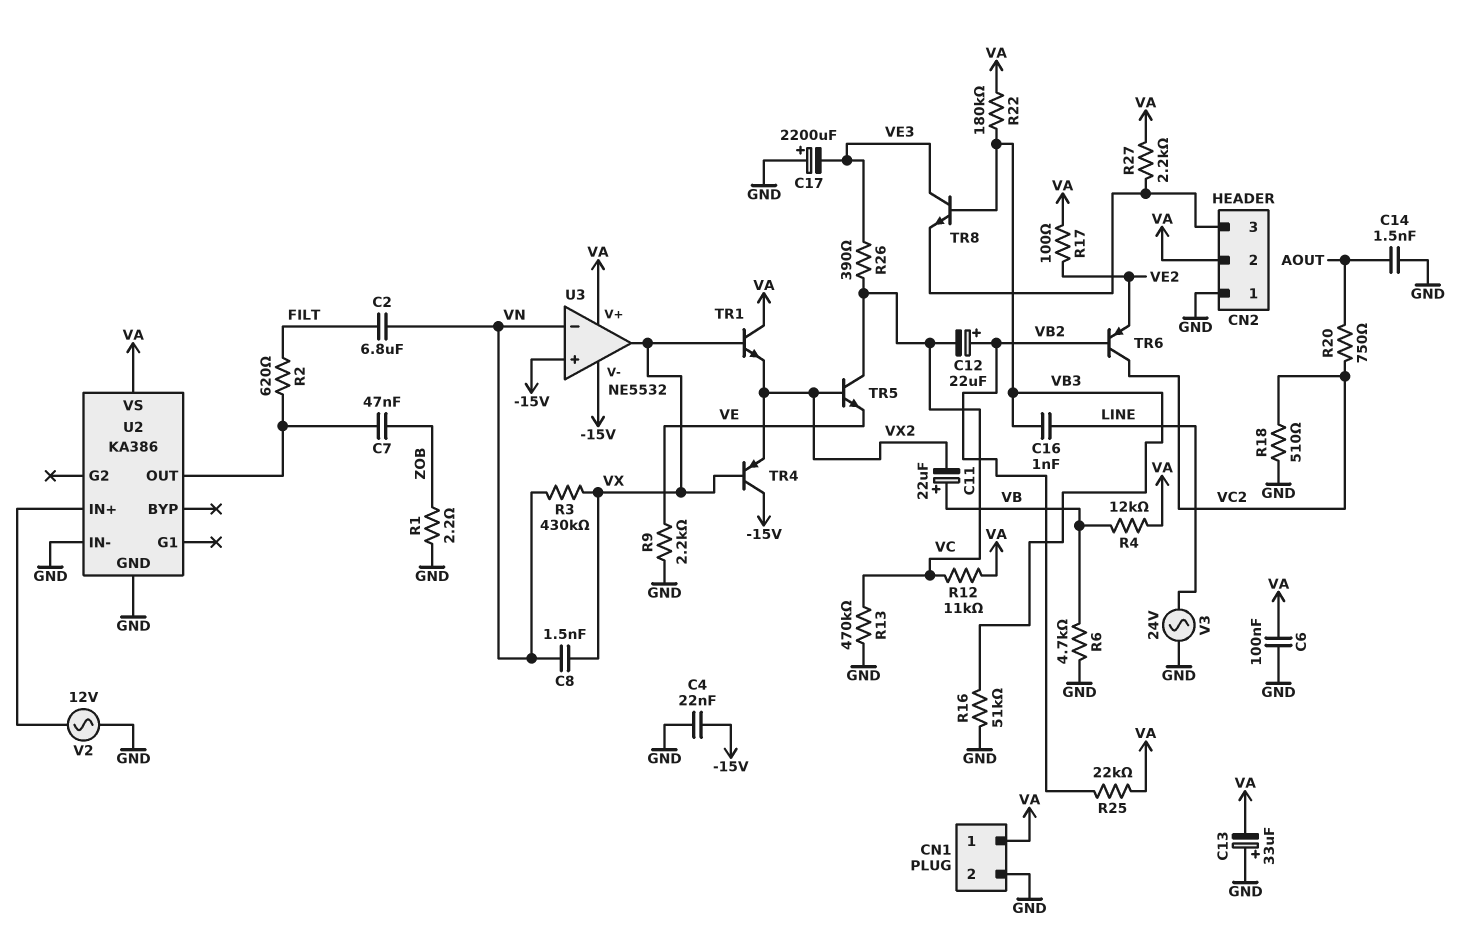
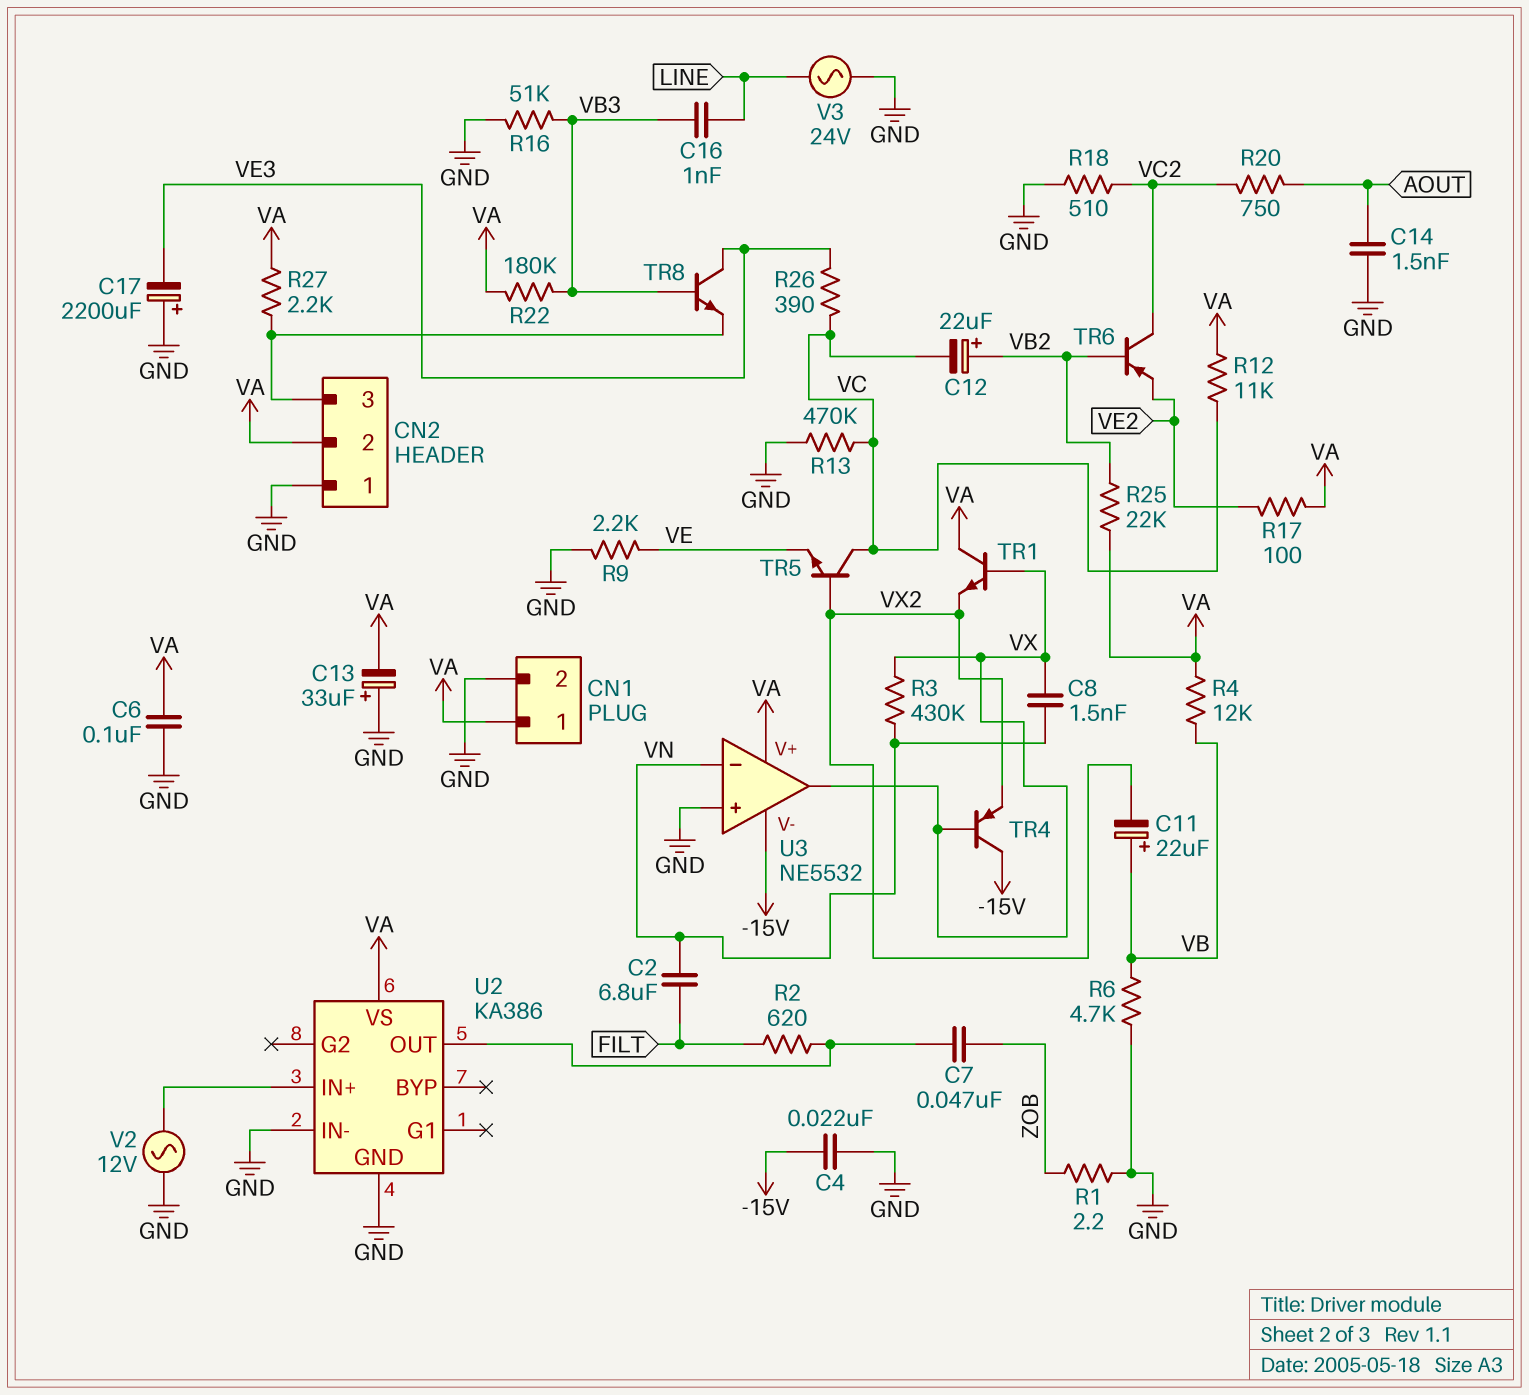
U3 pin in+: -15V -> GND

